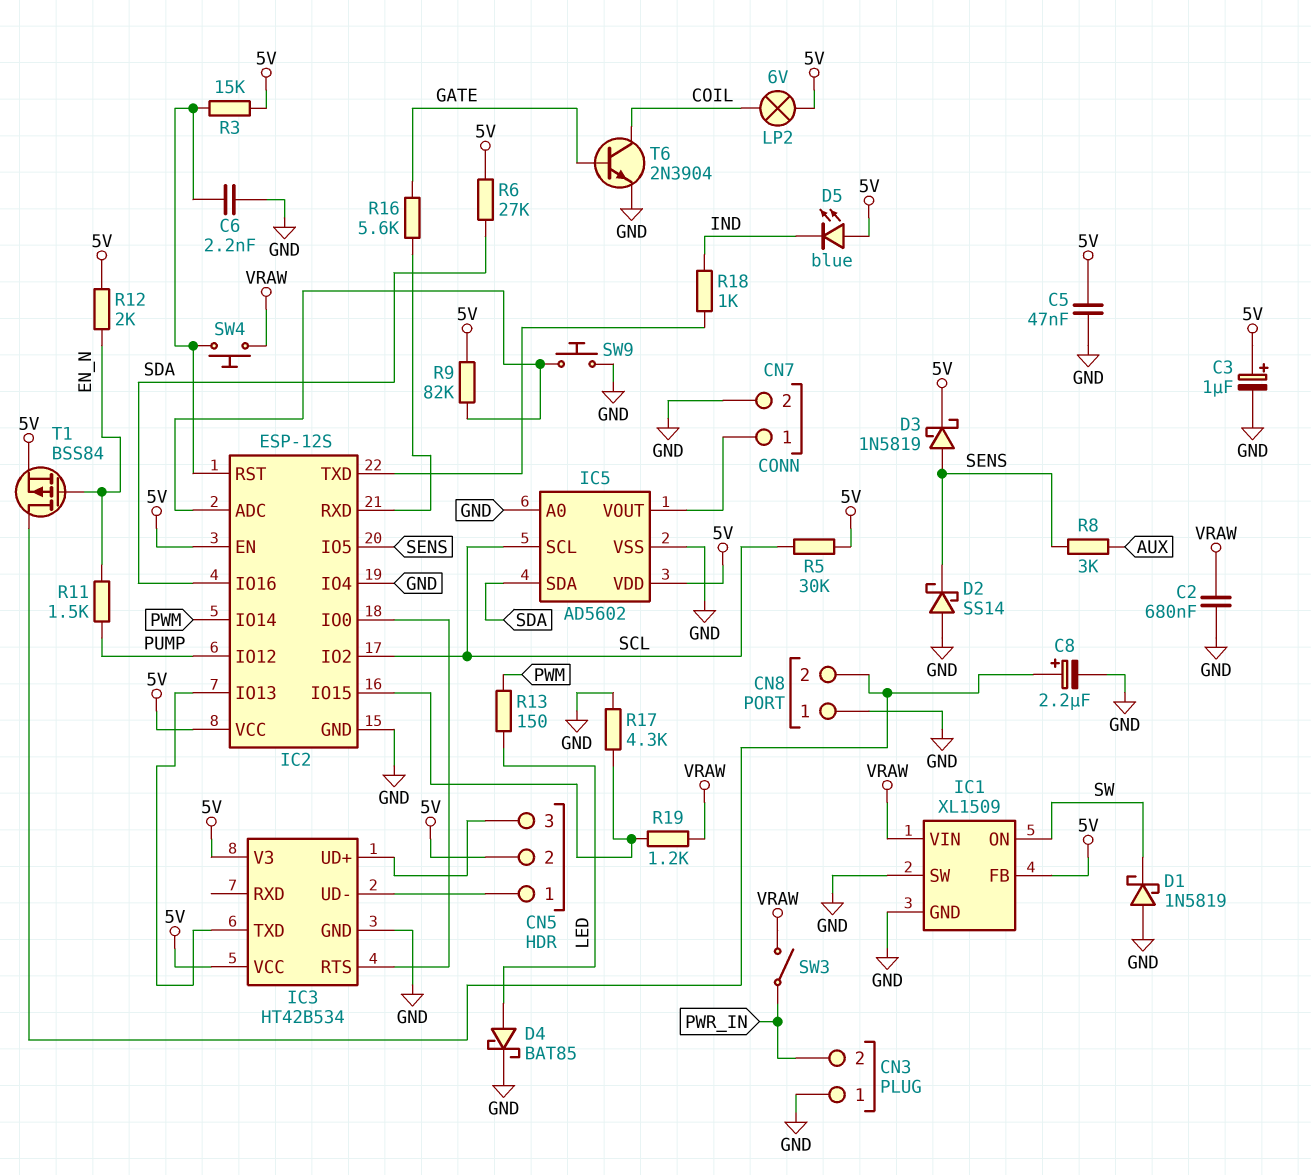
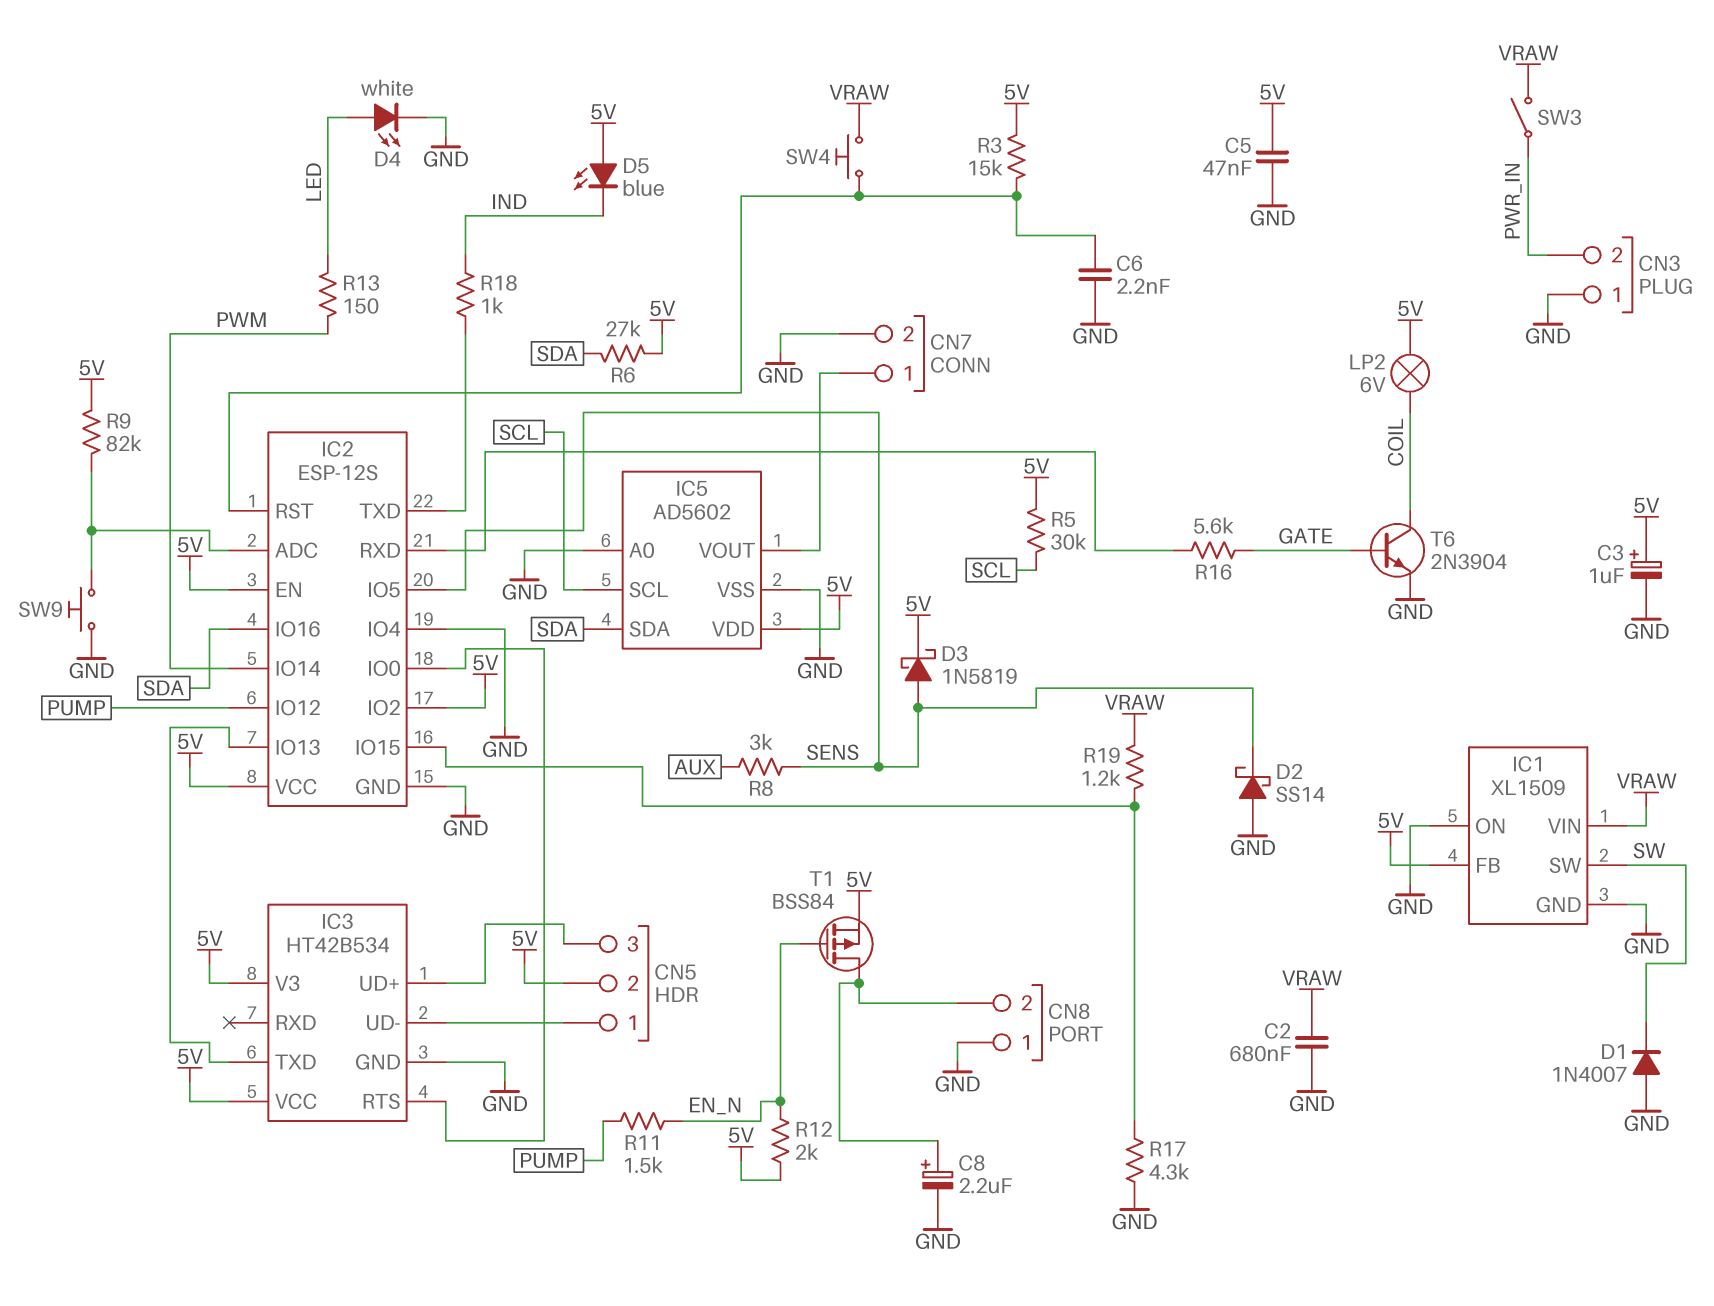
D1: schottky 1N5819 (A GND, K SW) -> diode 1N4007 (A GND, K SW)
D4: schottky BAT85 (A LED, K GND) -> LED white (A LED, K GND)
IC1 pin ON: SW -> GND
IC1 pin SW: GND -> SW
IC2 pin IO2: SCL -> 5V

